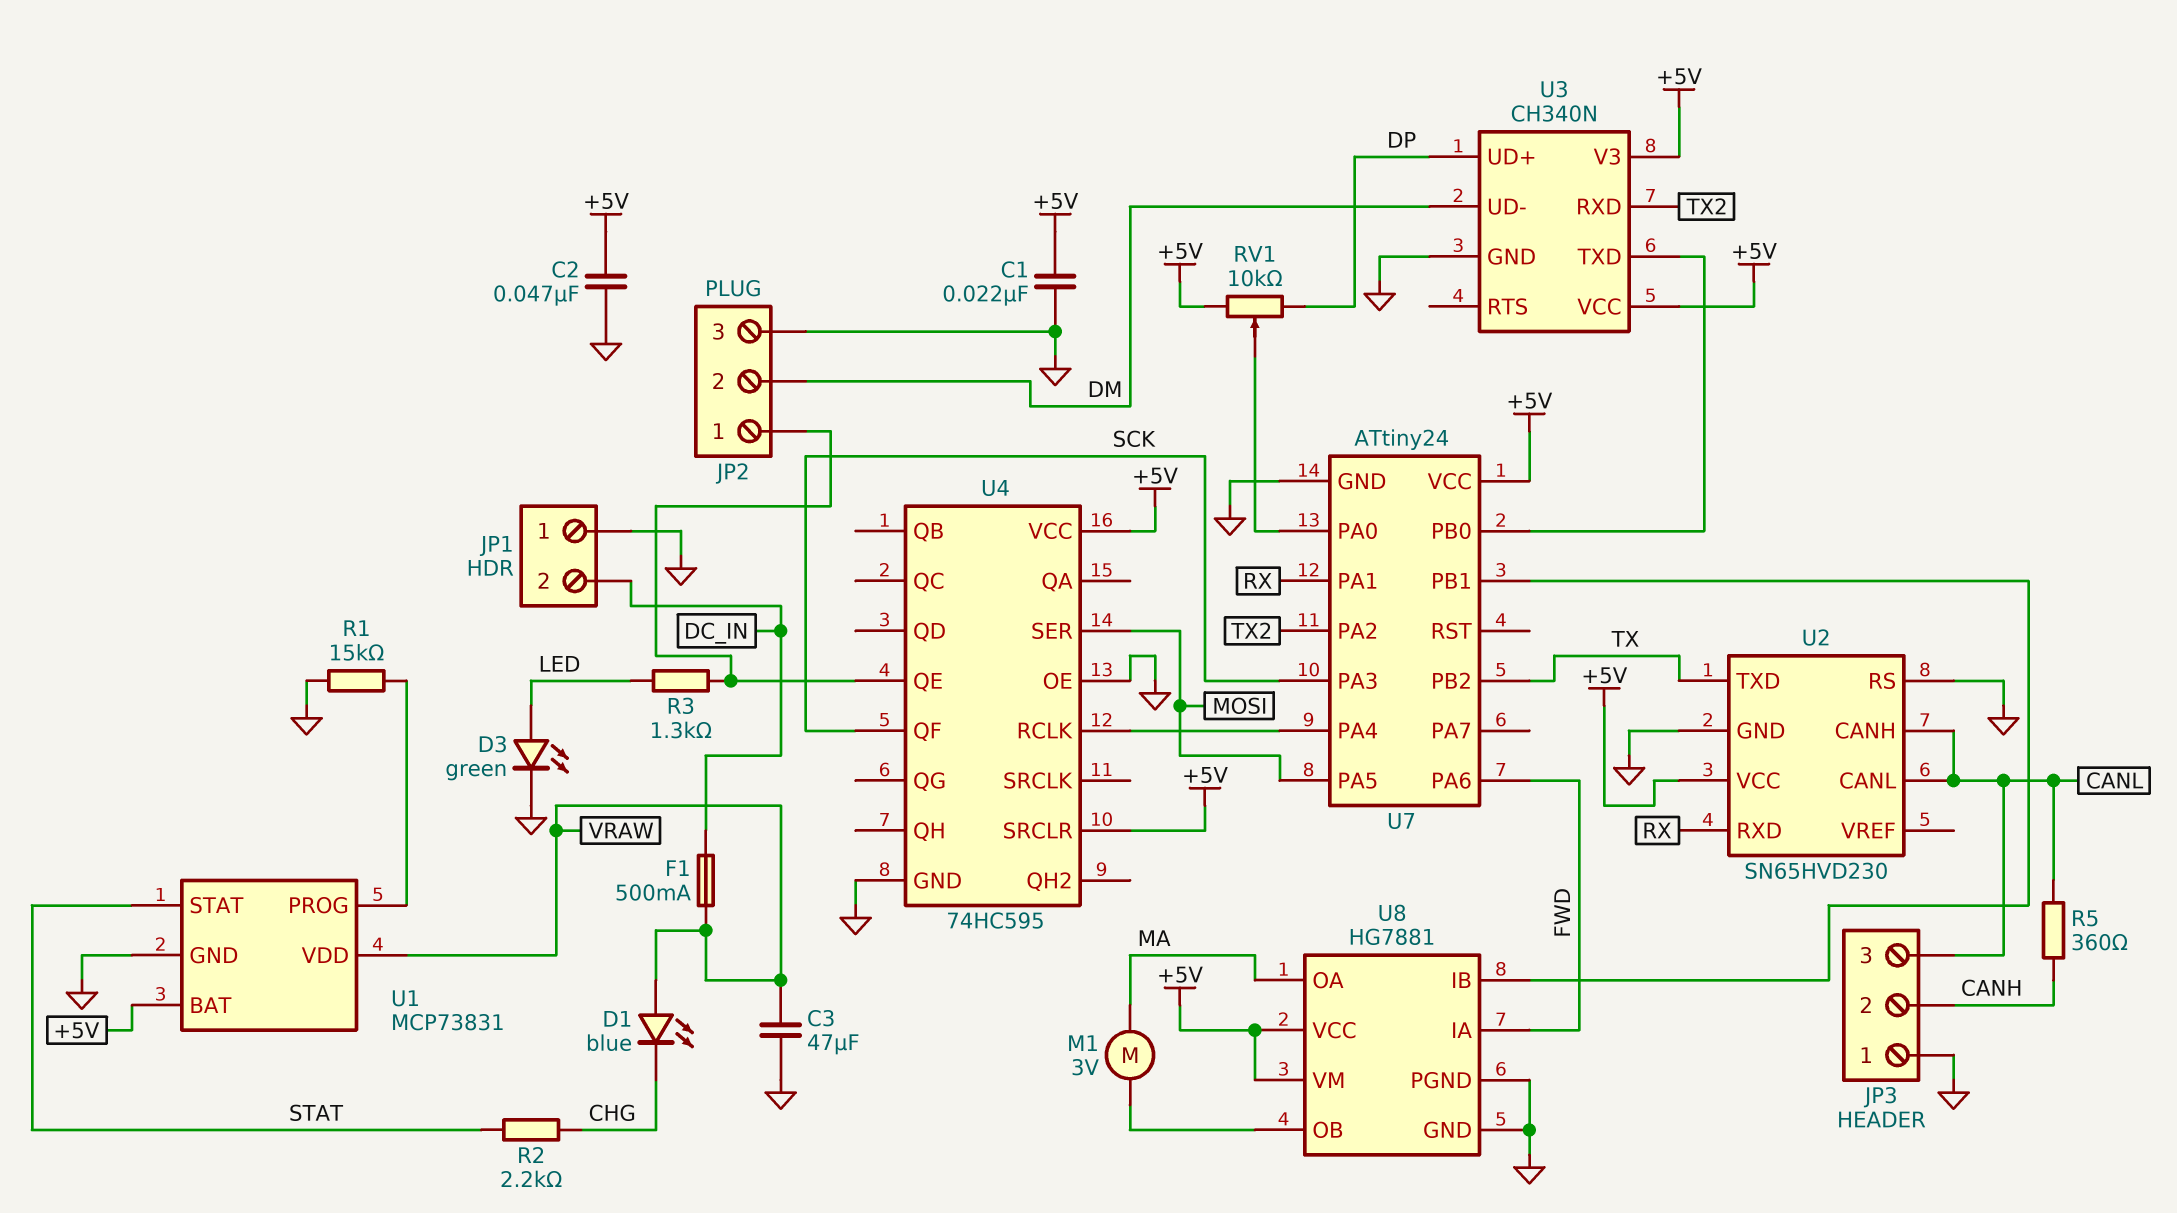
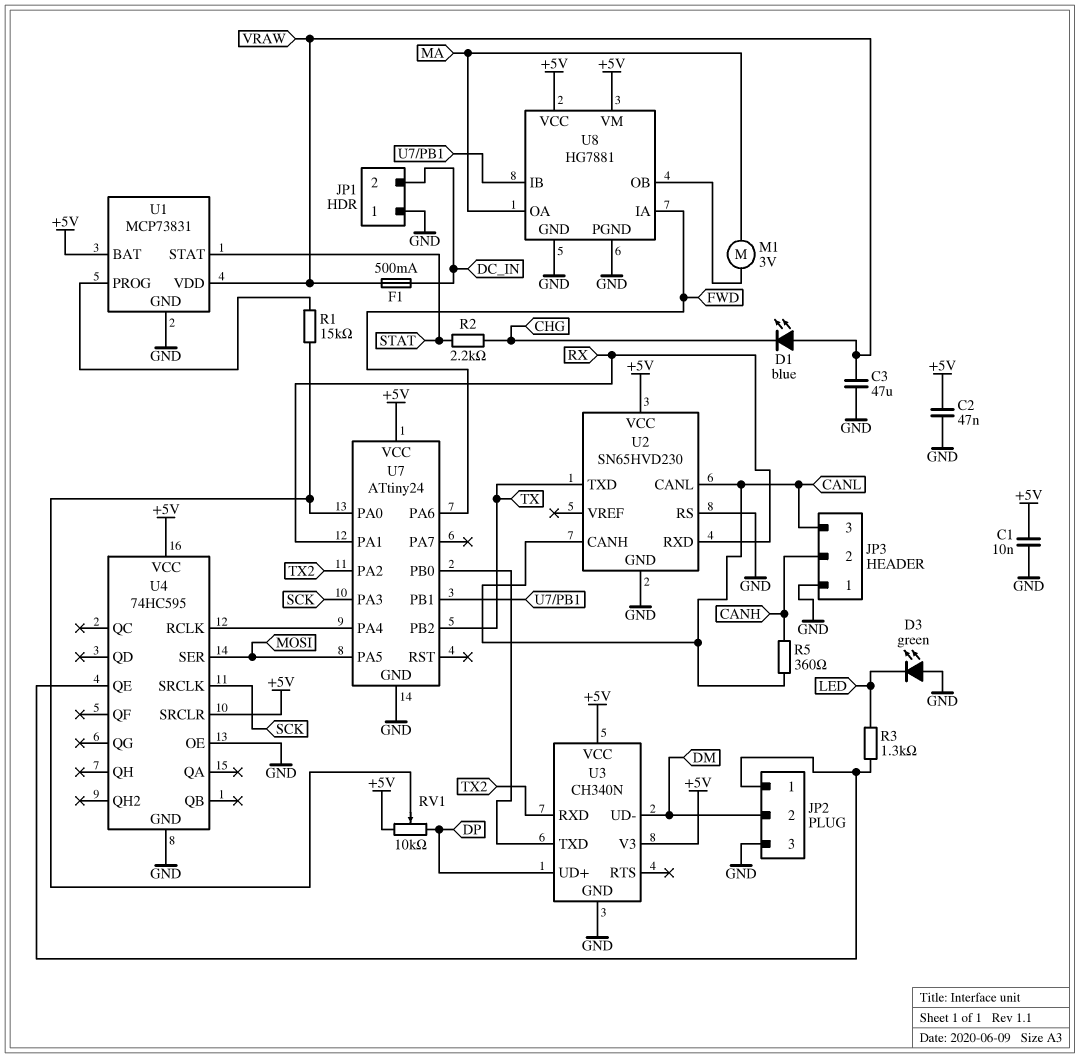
C1: 22nF (+5V, GND) -> 10nF (+5V, GND)
D3: LED green (A LED, K GND) -> LED green (A GND, K LED)
R1: 15k (GND, U1/PROG) -> 15k (U1/PROG, U7/PA0)
U4 pin QF: SCK -> none
U4 pin SRCLK: none -> SCK

